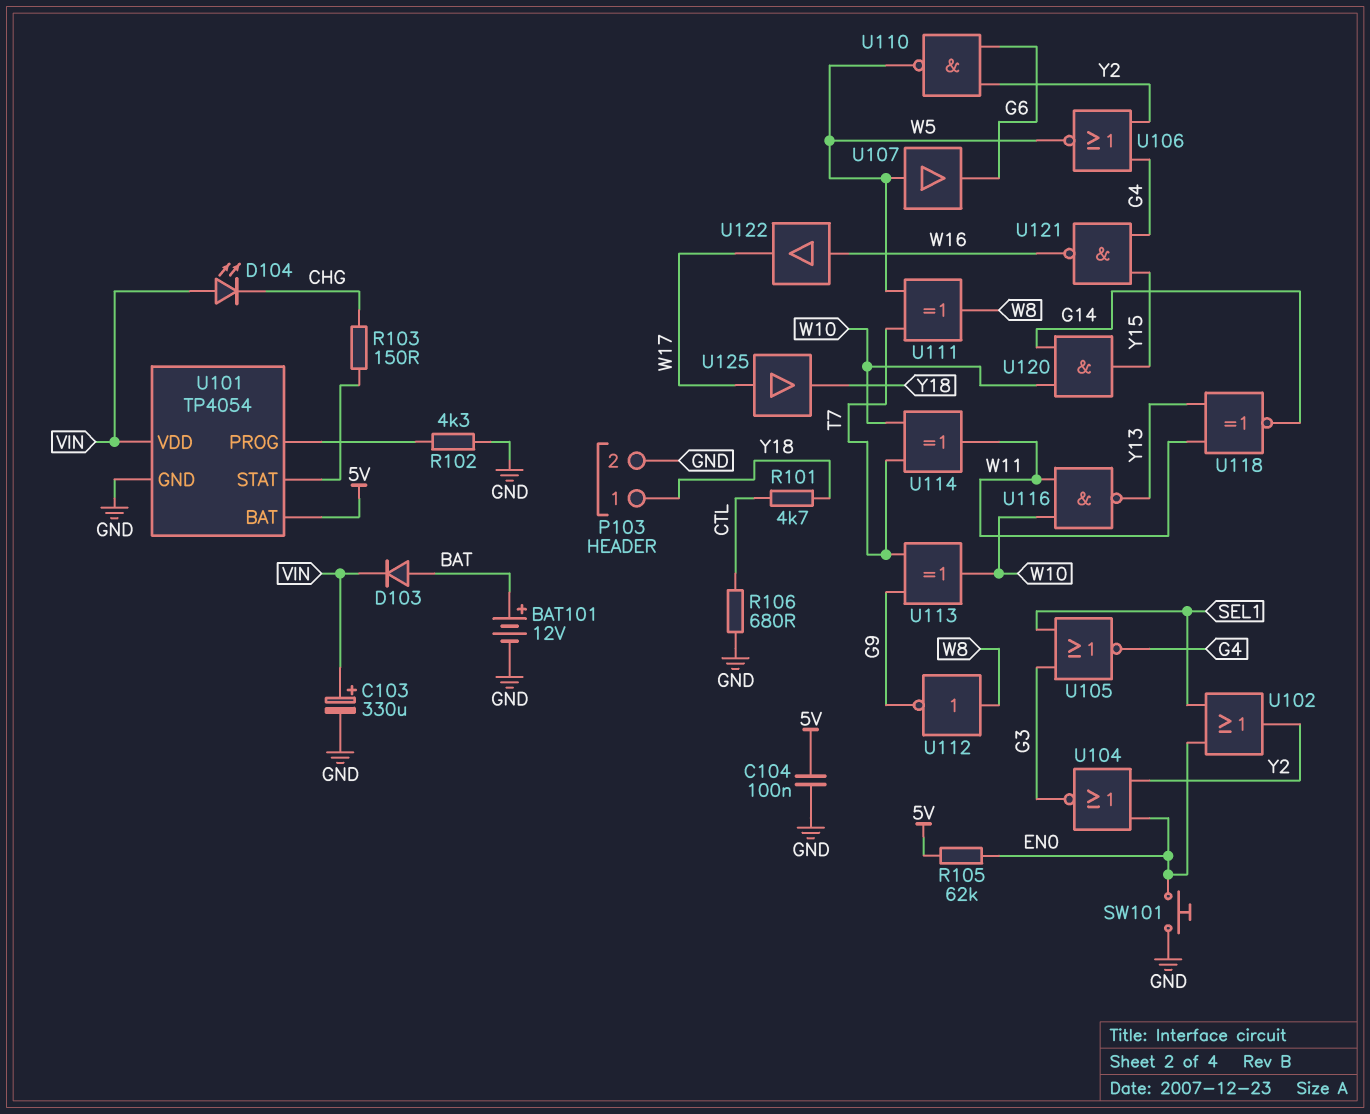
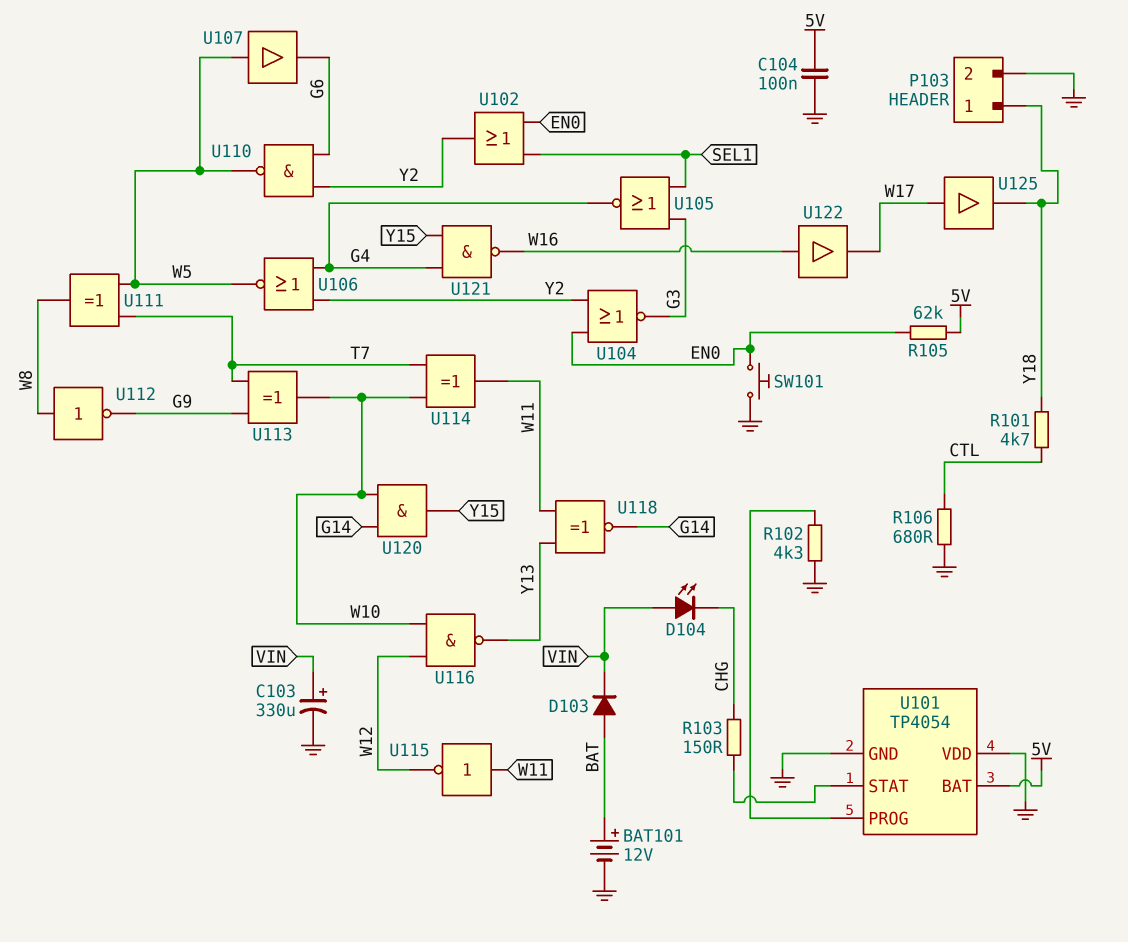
U101 pin VDD: VIN -> GND
U115: none -> NOT (in W11, out W12)
U116: NAND (in W10, in W11, out Y13) -> NAND (in W10, in W12, out Y13)

